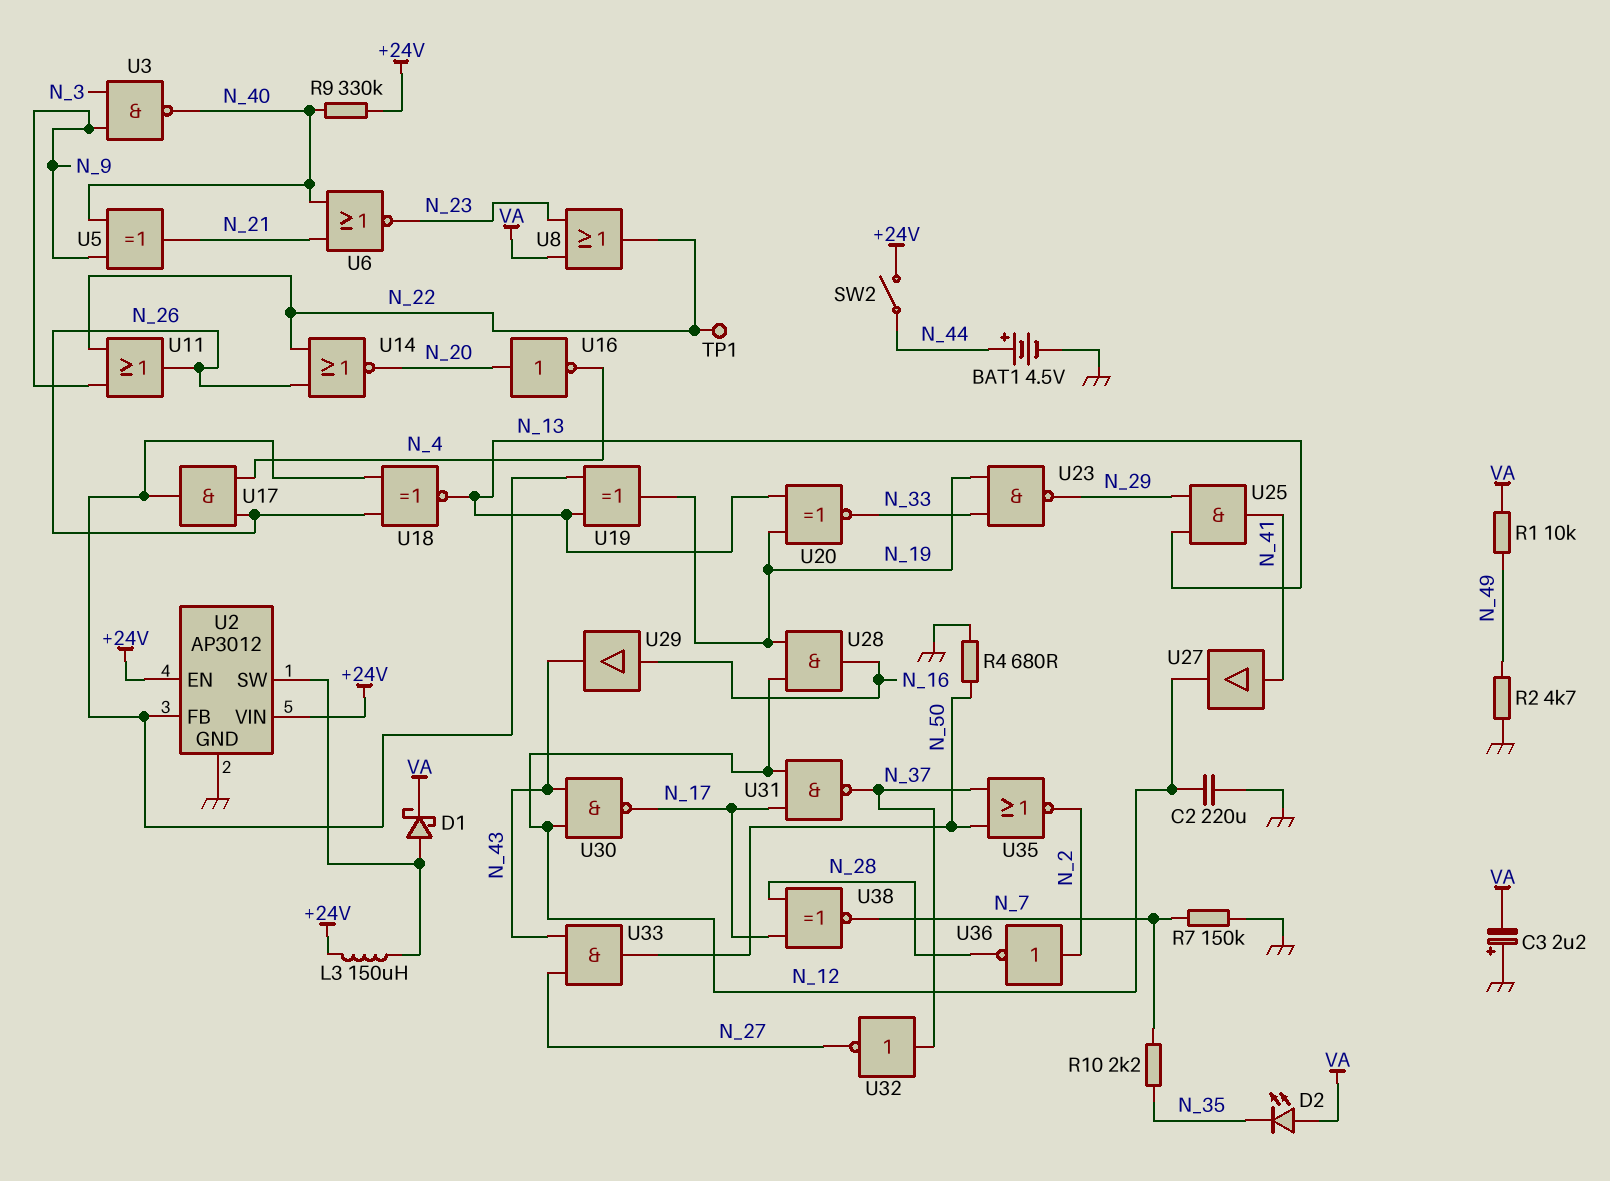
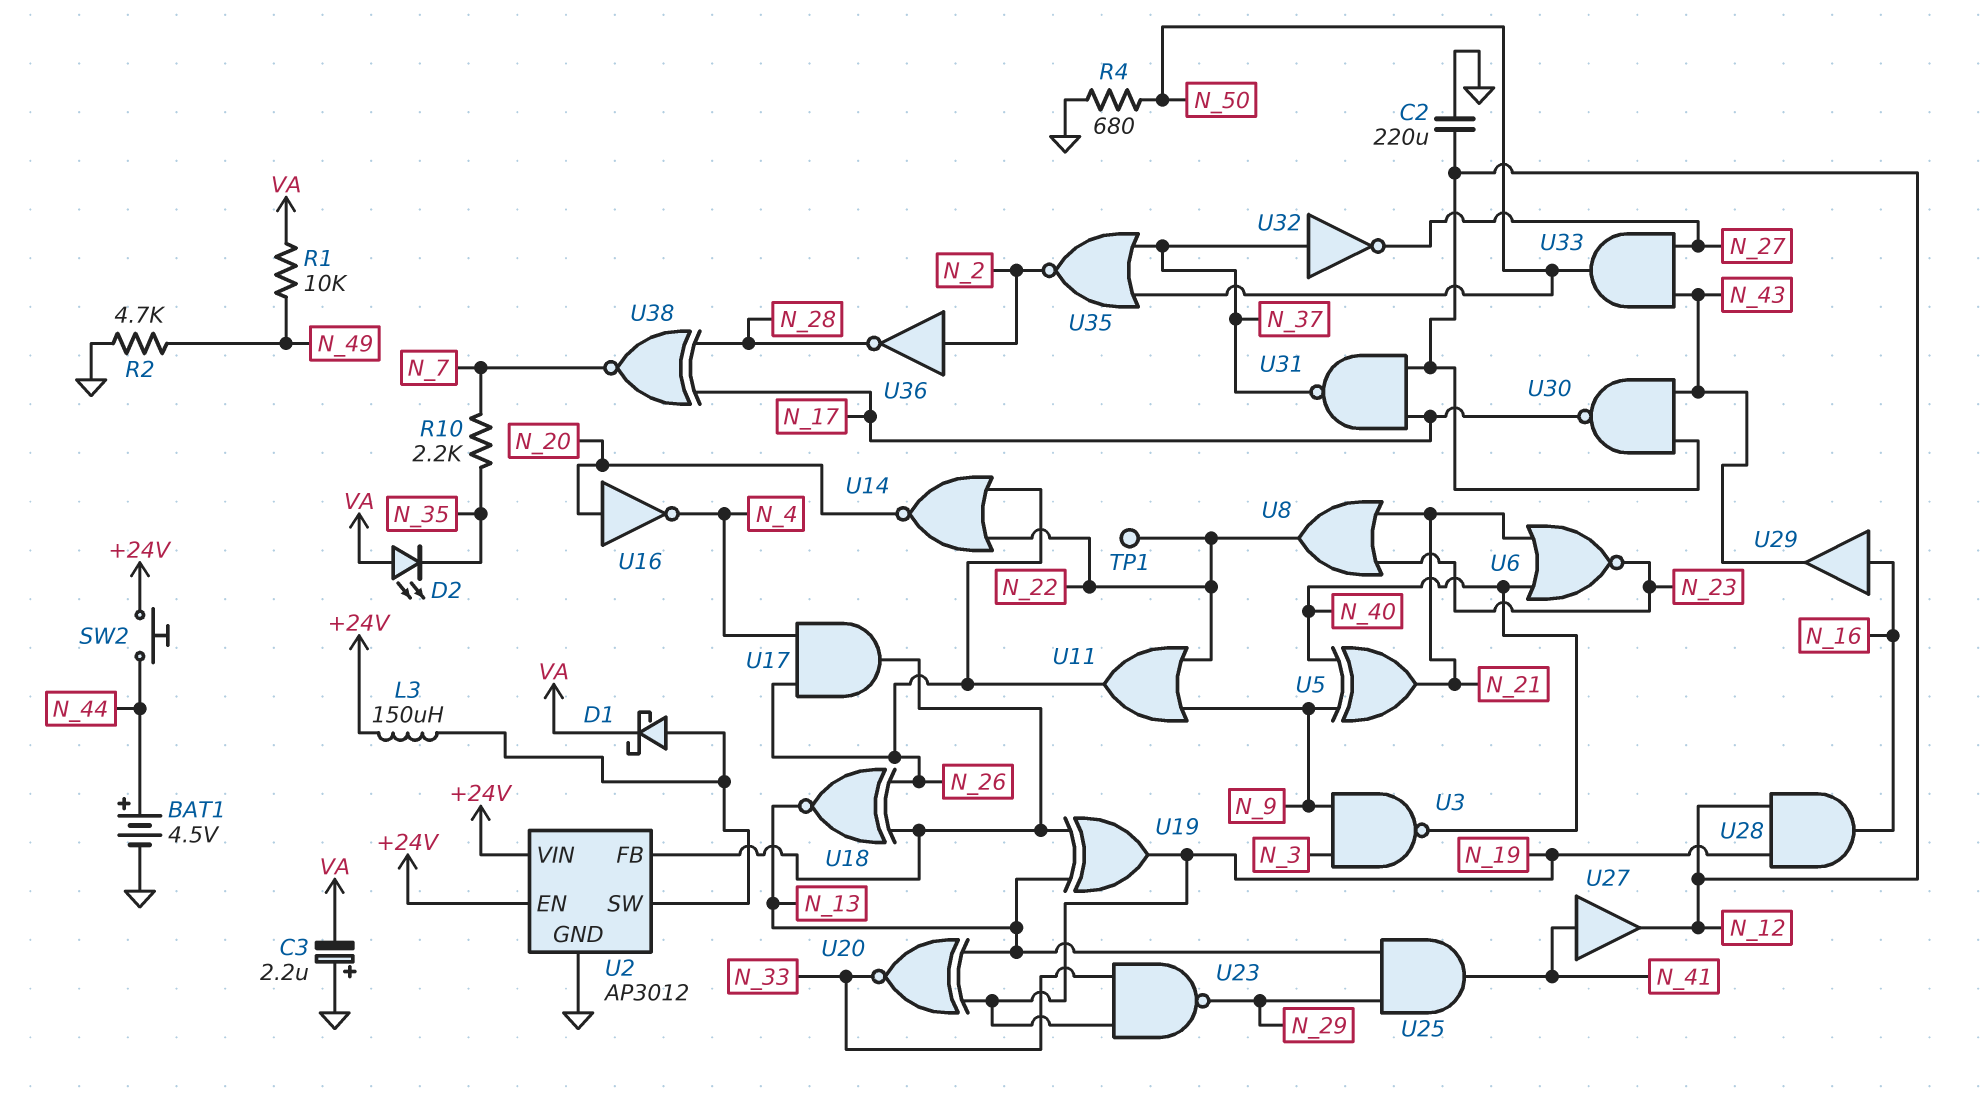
R7: 150k (GND, N_7) -> none
R9: 330k (+24V, N_40) -> none
SW2: switch (+24V, N_44) -> button (+24V, N_44)
U8: OR (in N_23, in VA, out N_22) -> OR (in N_21, in N_23, out N_22)

